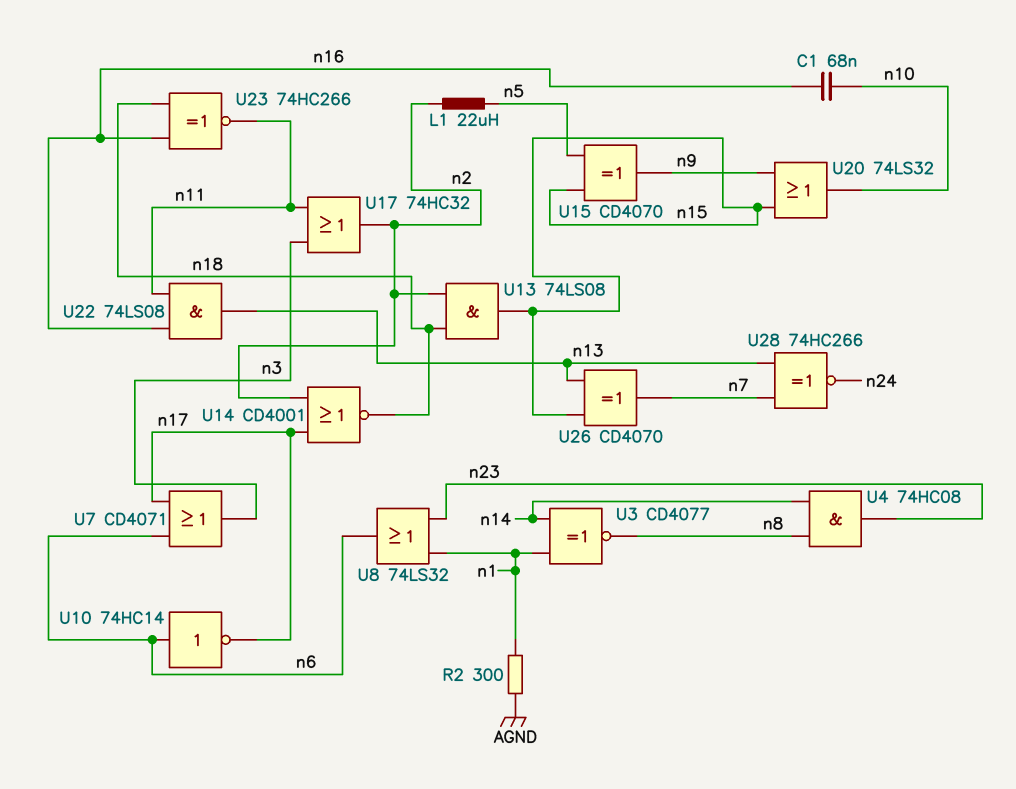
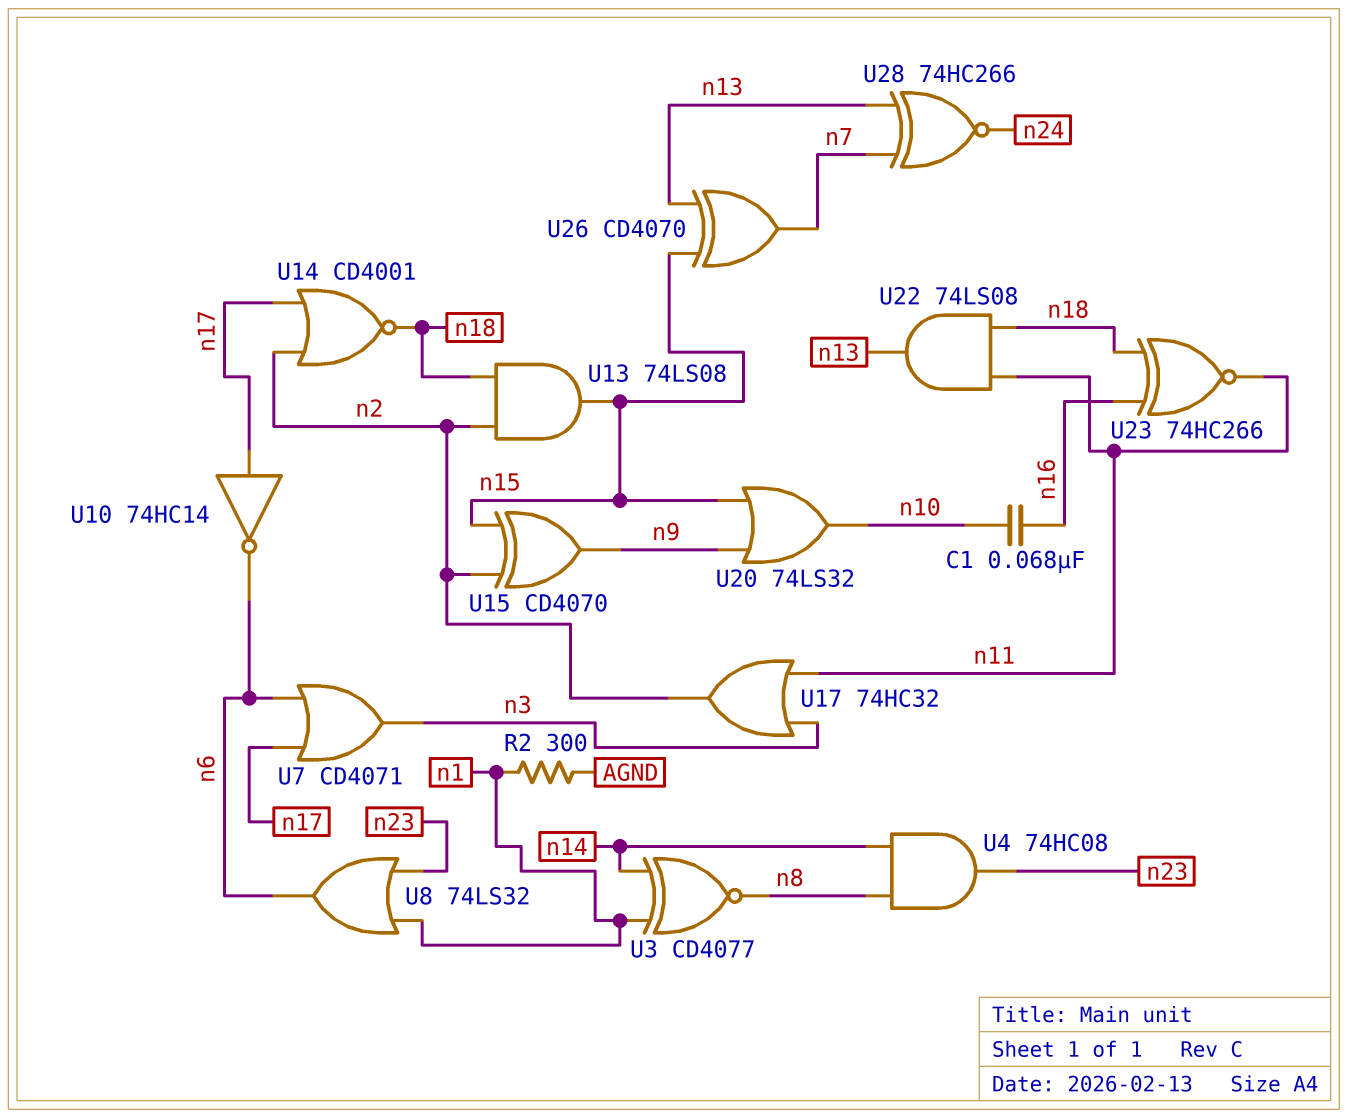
L1: 22uH (n2, n5) -> none
U10: NOT 74HC14 (in n6, out n17) -> NOT 74HC14 (in n17, out n6)
U15: XOR CD4070 (in n5, in n15, out n9) -> XOR CD4070 (in n2, in n15, out n9)
U22: AND 74LS08 (in n11, in n16, out n13) -> AND 74LS08 (in n11, in n18, out n13)

